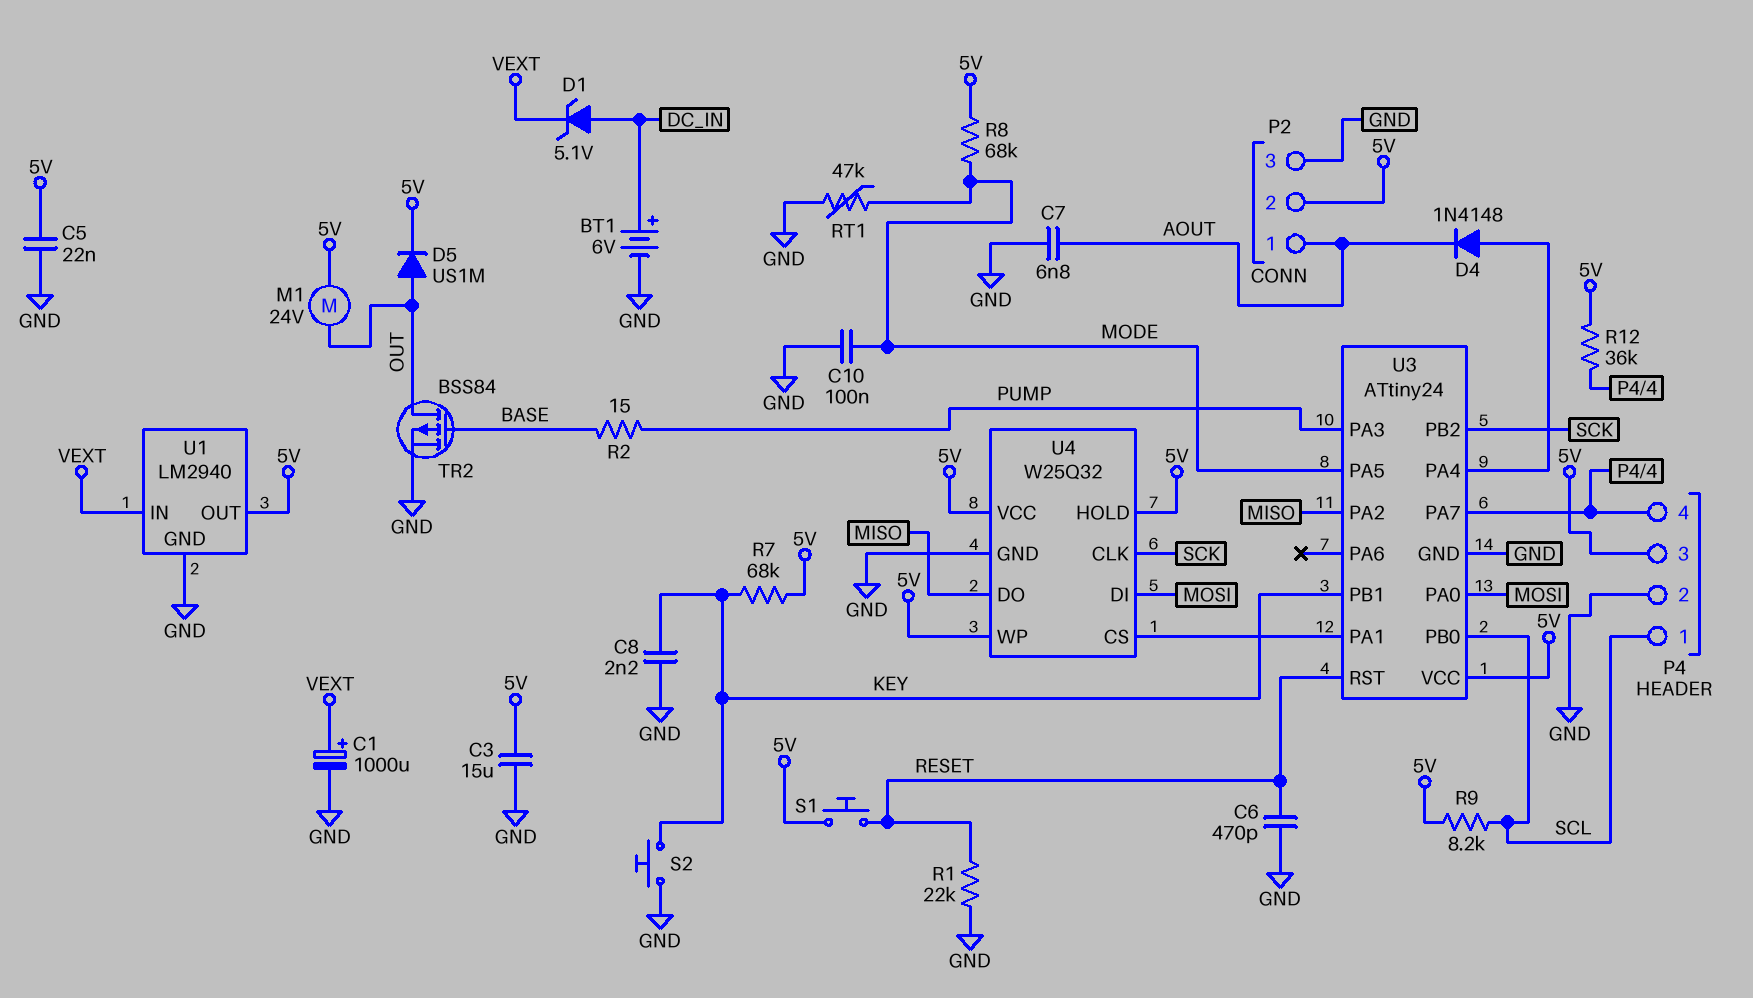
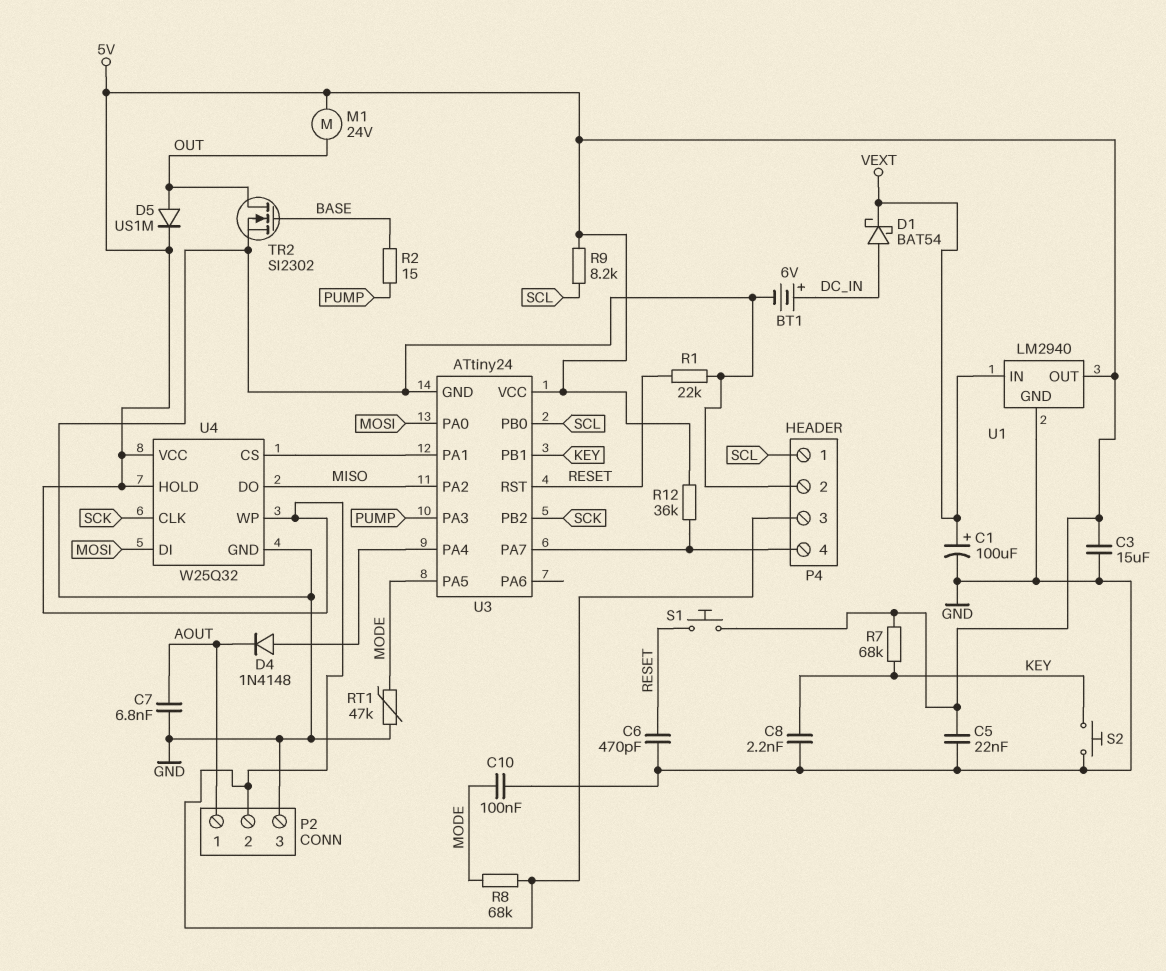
C1: 1000uF (plus VEXT, minus GND) -> 100uF (plus VEXT, minus GND)
D1: zener 5.1V (A DC_IN, K VEXT) -> schottky BAT54 (A DC_IN, K VEXT)
TR2: PMOS BSS84 (G BASE, D OUT, S GND) -> NMOS SI2302 (G BASE, D OUT, S GND)

